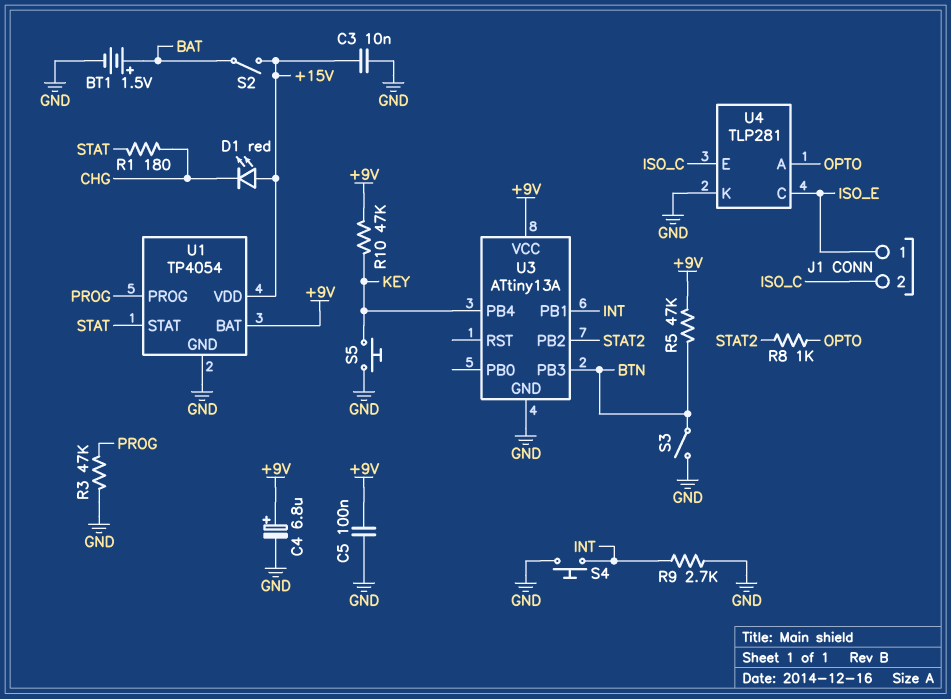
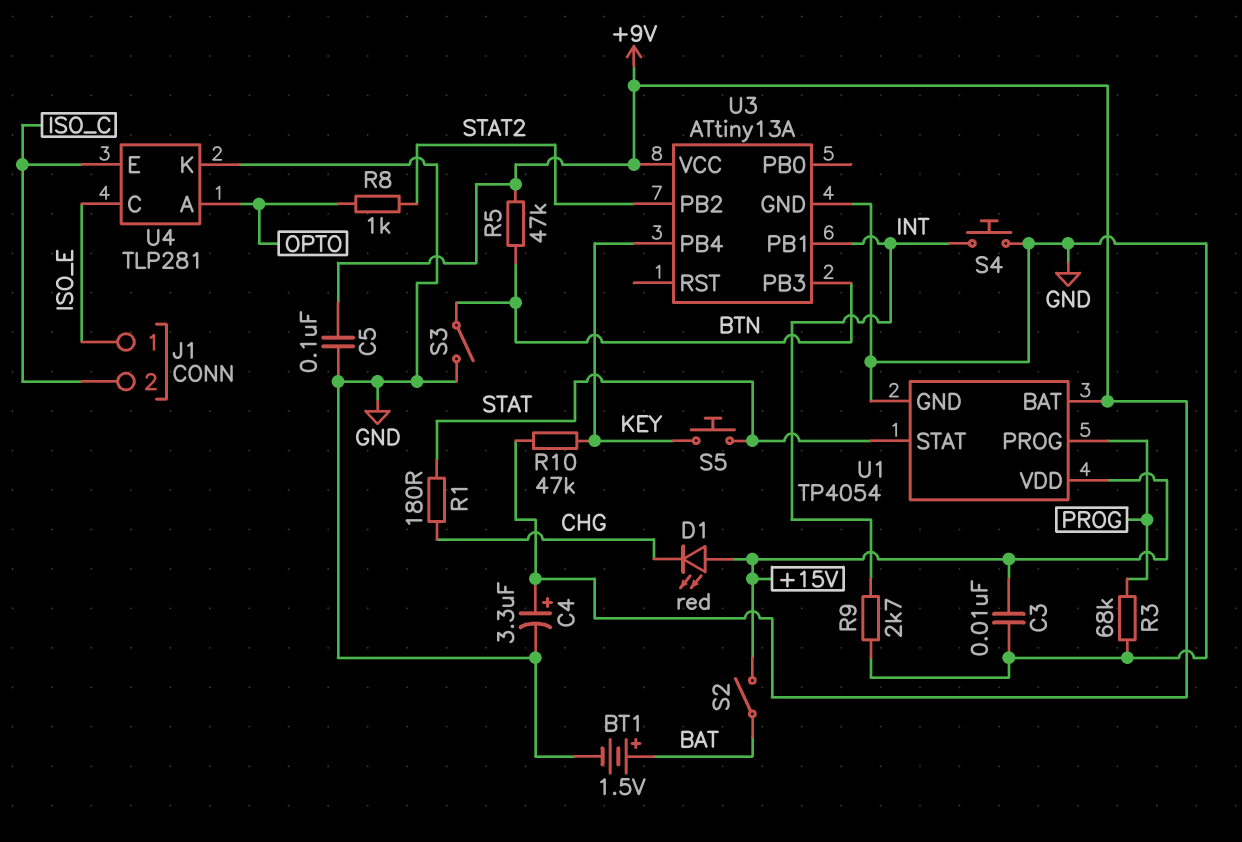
C4: 6.8uF (plus +9V, minus GND) -> 3.3uF (plus +9V, minus GND)
R3: 47k (GND, PROG) -> 68k (GND, PROG)
S5: button (GND, KEY) -> button (KEY, STAT)

